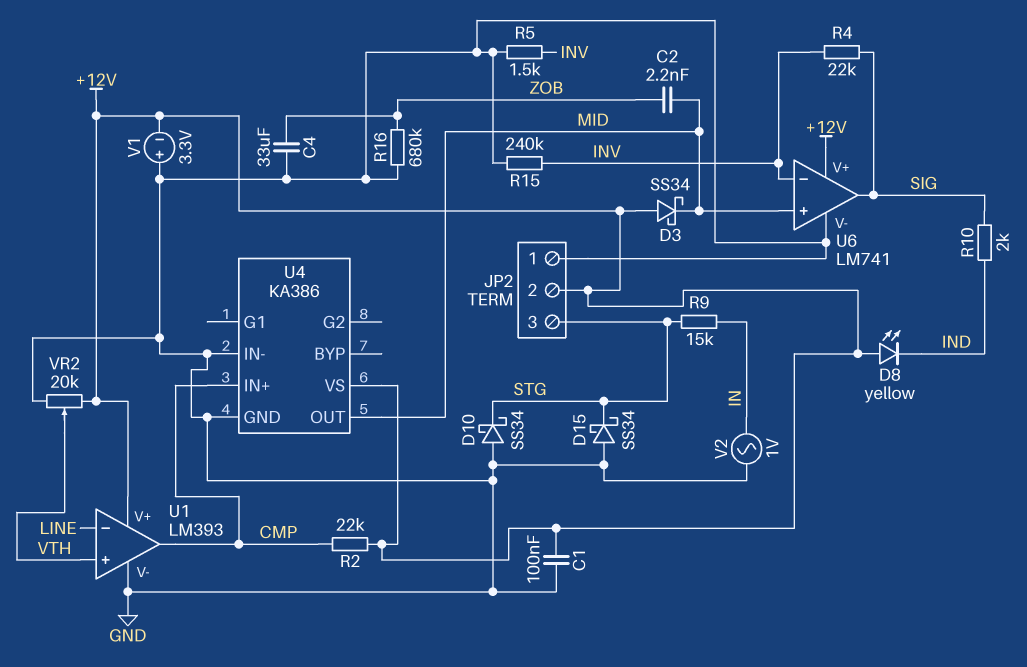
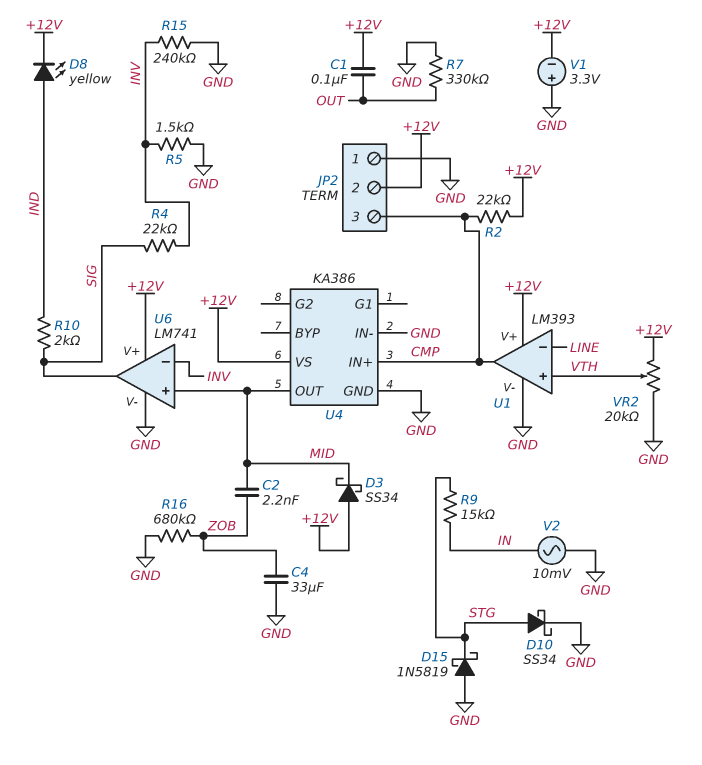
C1: 100nF (+12V, GND) -> 100nF (+12V, OUT)
D8: LED yellow (A +12V, K IND) -> LED yellow (A IND, K +12V)
D10: schottky SS34 (A GND, K STG) -> schottky SS34 (A STG, K GND)
D15: schottky SS34 (A GND, K STG) -> schottky 1N5819 (A GND, K STG)
JP2 pin 3: STG -> CMP
R7: none -> 330k (GND, OUT)
V2: AC 1V (GND, IN) -> AC 10mV (GND, IN)

